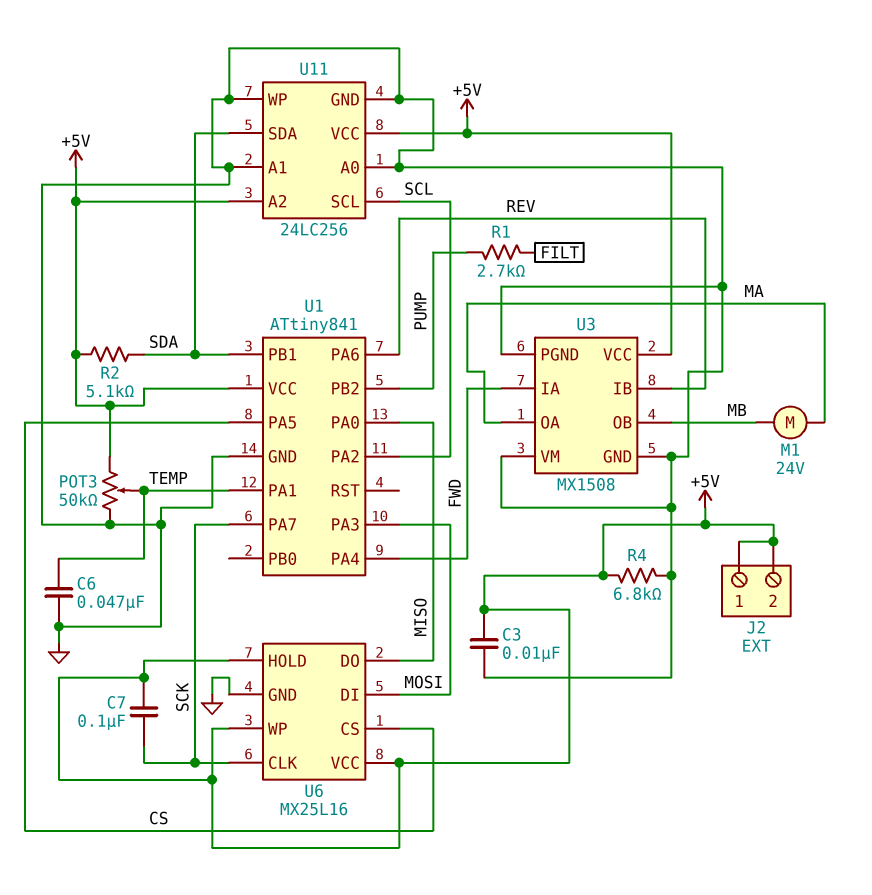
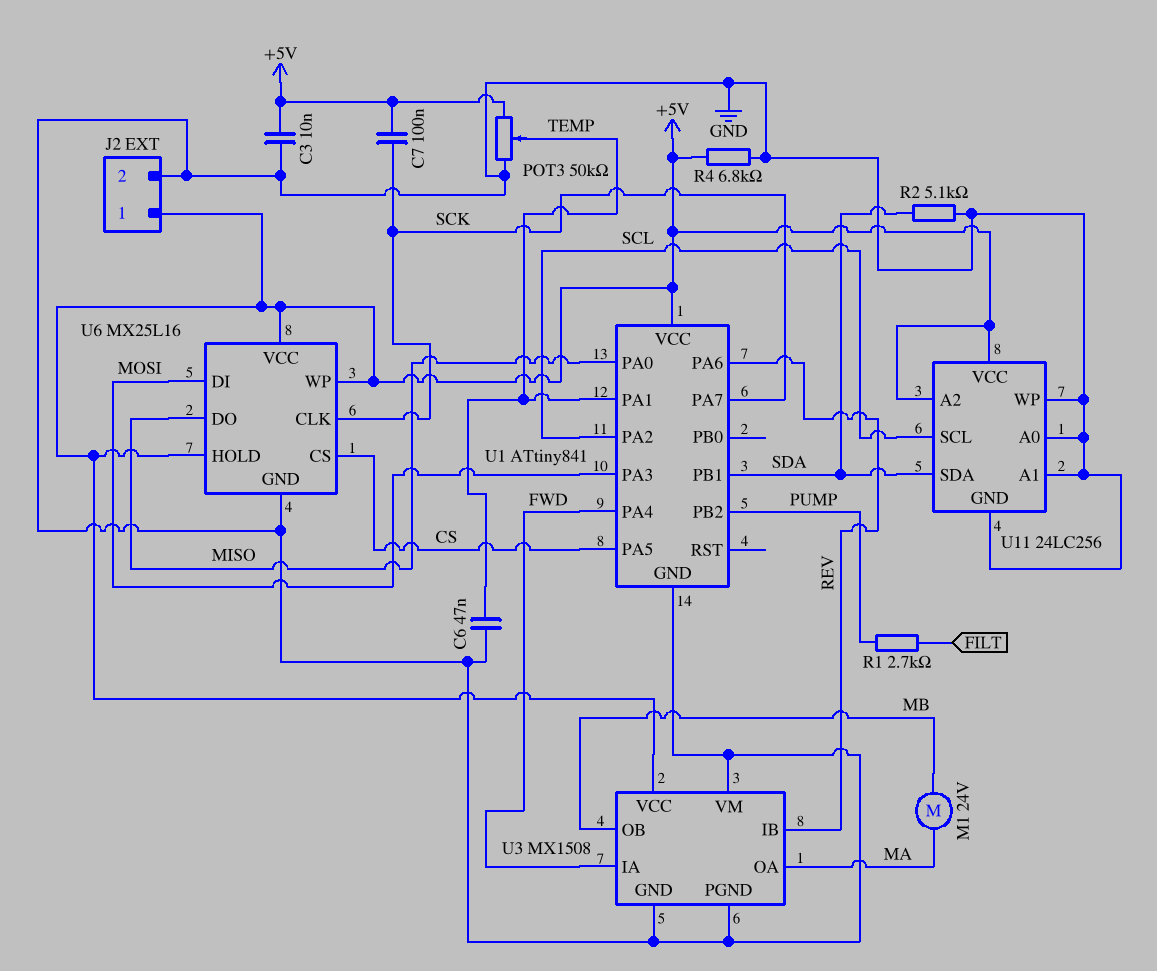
J2 pin 2: +5V -> GND
R2: 5.1k (+5V, SDA) -> 5.1k (GND, SDA)

